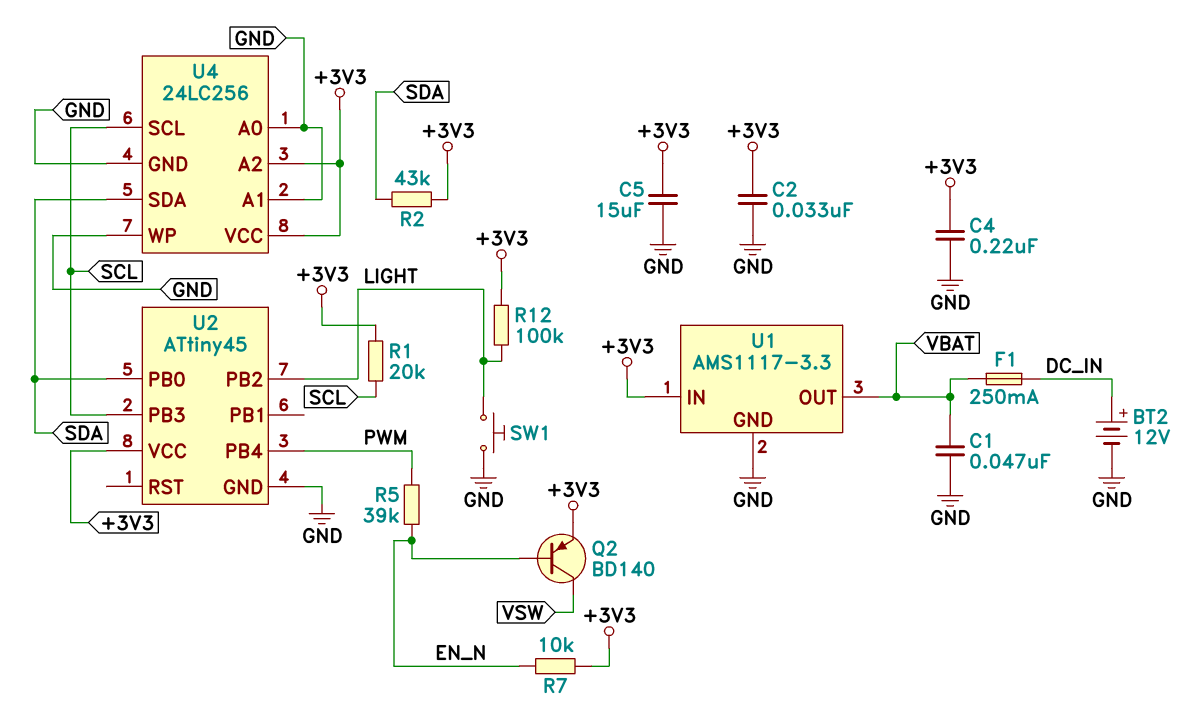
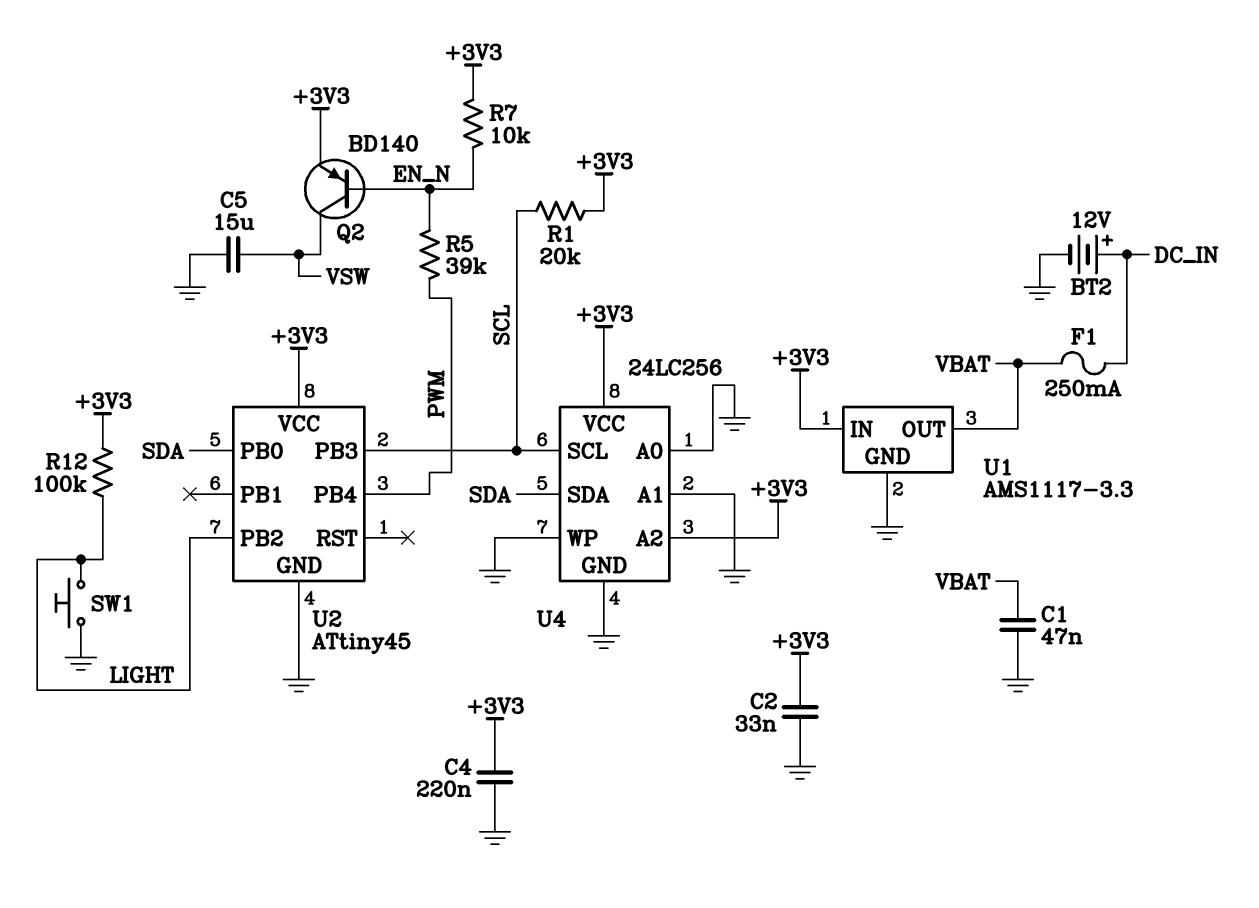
C5: 15uF (+3V3, GND) -> 15uF (GND, VSW)
R2: 43k (+3V3, SDA) -> none

